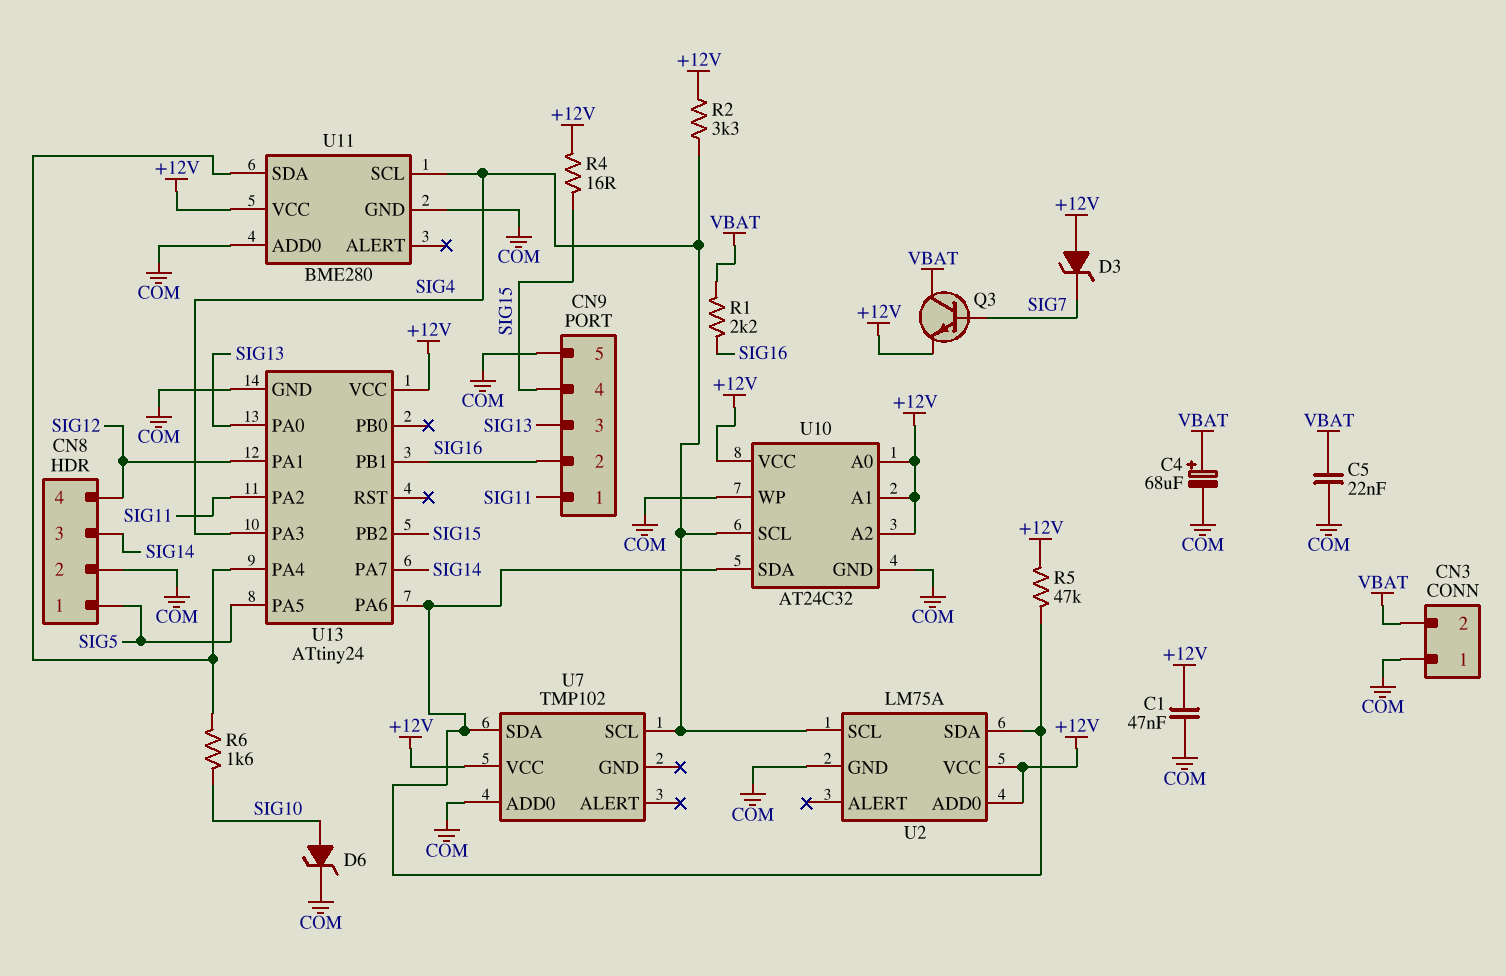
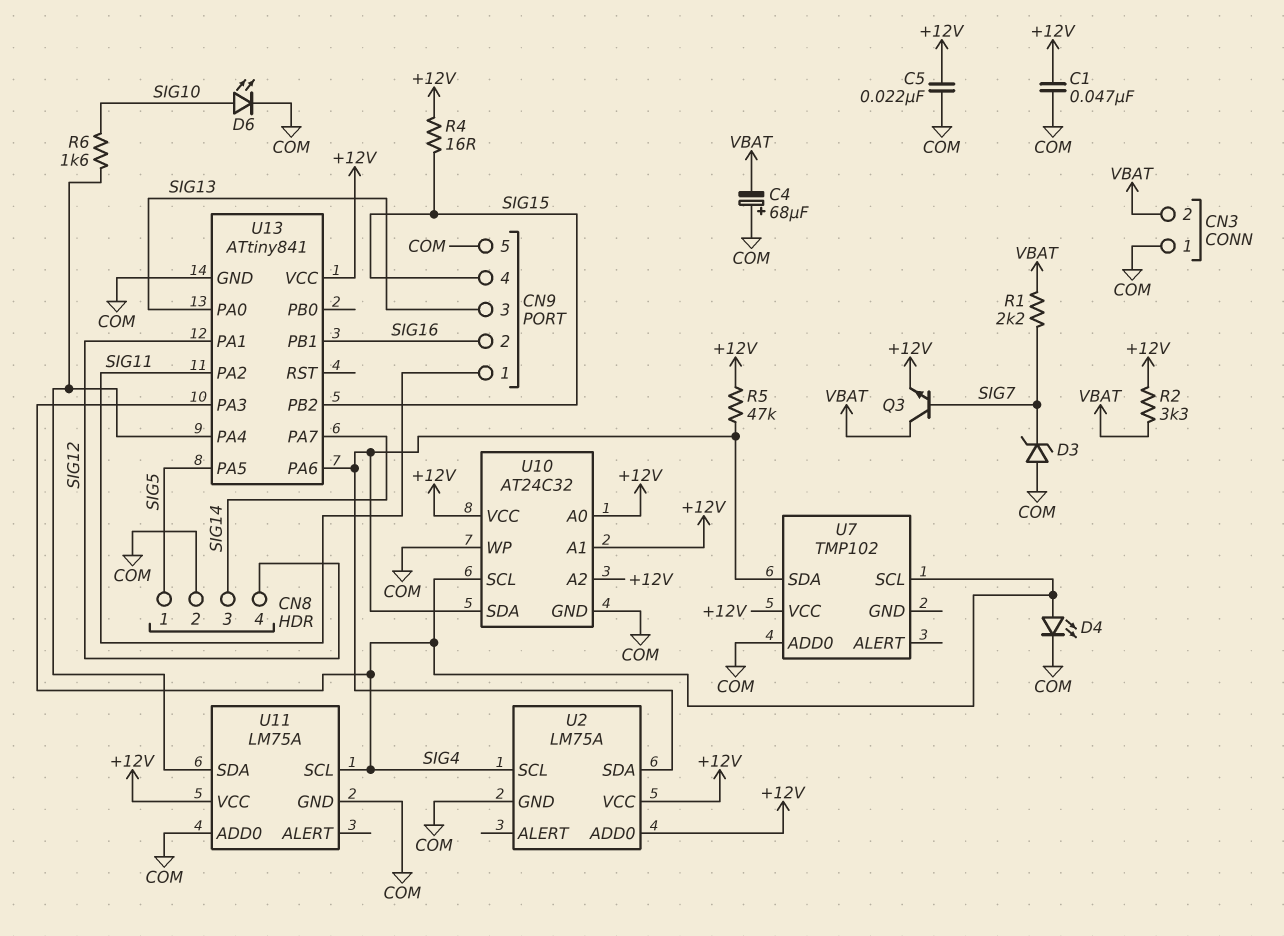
C4: 68uF (plus VBAT, minus COM) -> 68uF (plus COM, minus VBAT)
C5: 22nF (COM, VBAT) -> 22nF (+12V, COM)
D3: zener (A +12V, K SIG7) -> zener (A COM, K SIG7)
D4: none -> LED (A SIG4, K COM)
D6: zener (A SIG10, K COM) -> LED (A SIG10, K COM)
R1: 2.2k (SIG16, VBAT) -> 2.2k (SIG7, VBAT)
R2: 3.3k (+12V, SIG4) -> 3.3k (+12V, VBAT)
U11: BME280 -> LM75A
U13: ATtiny24 -> ATtiny841

